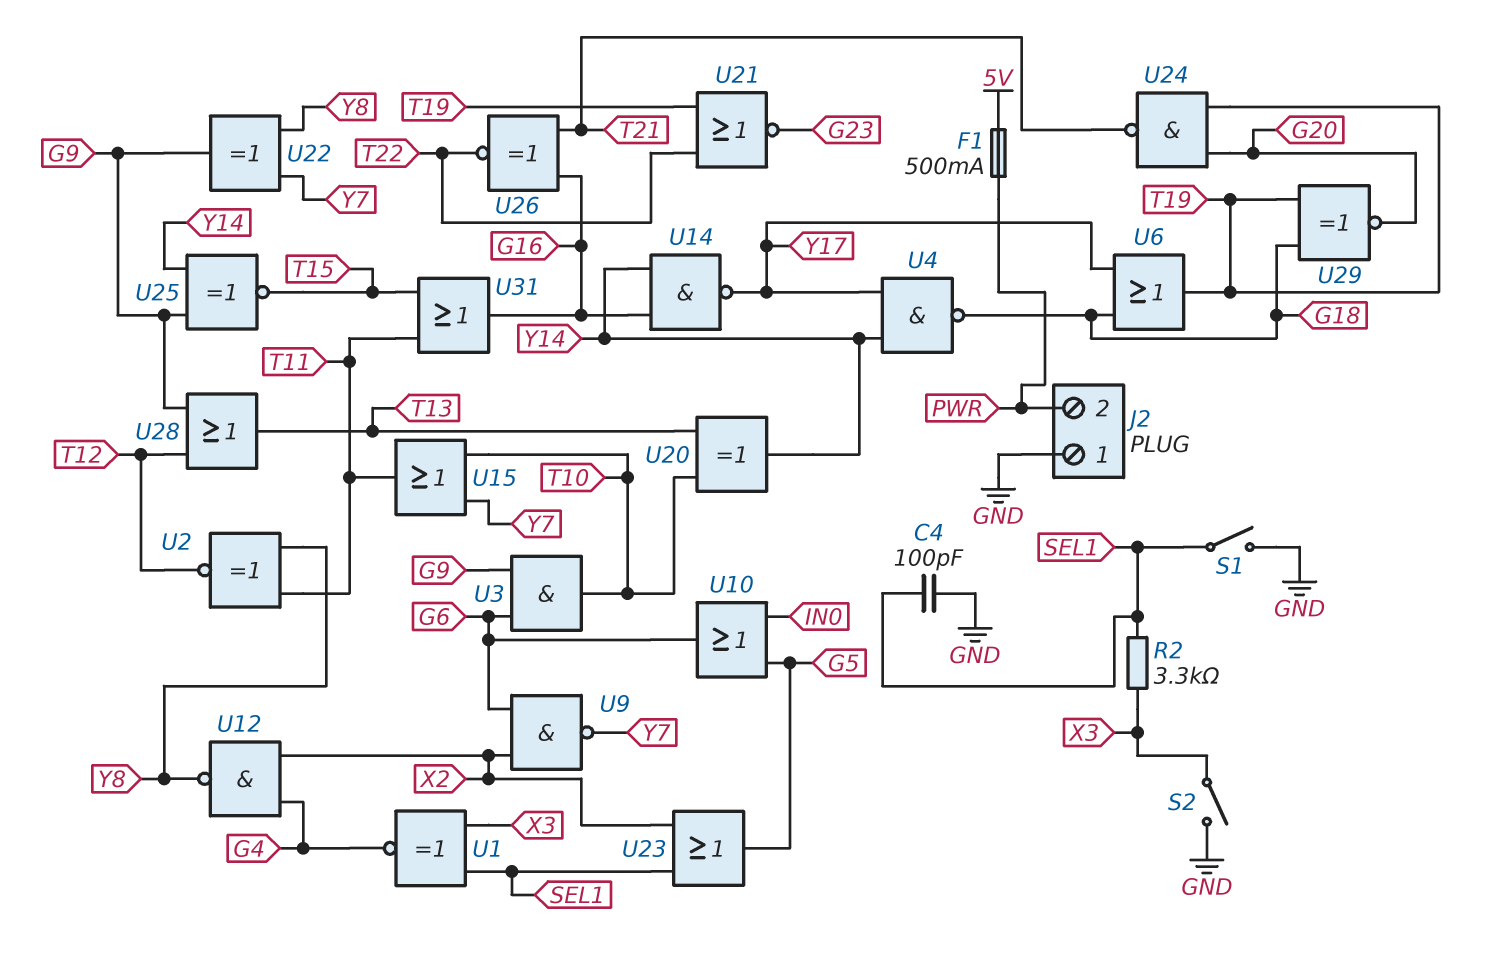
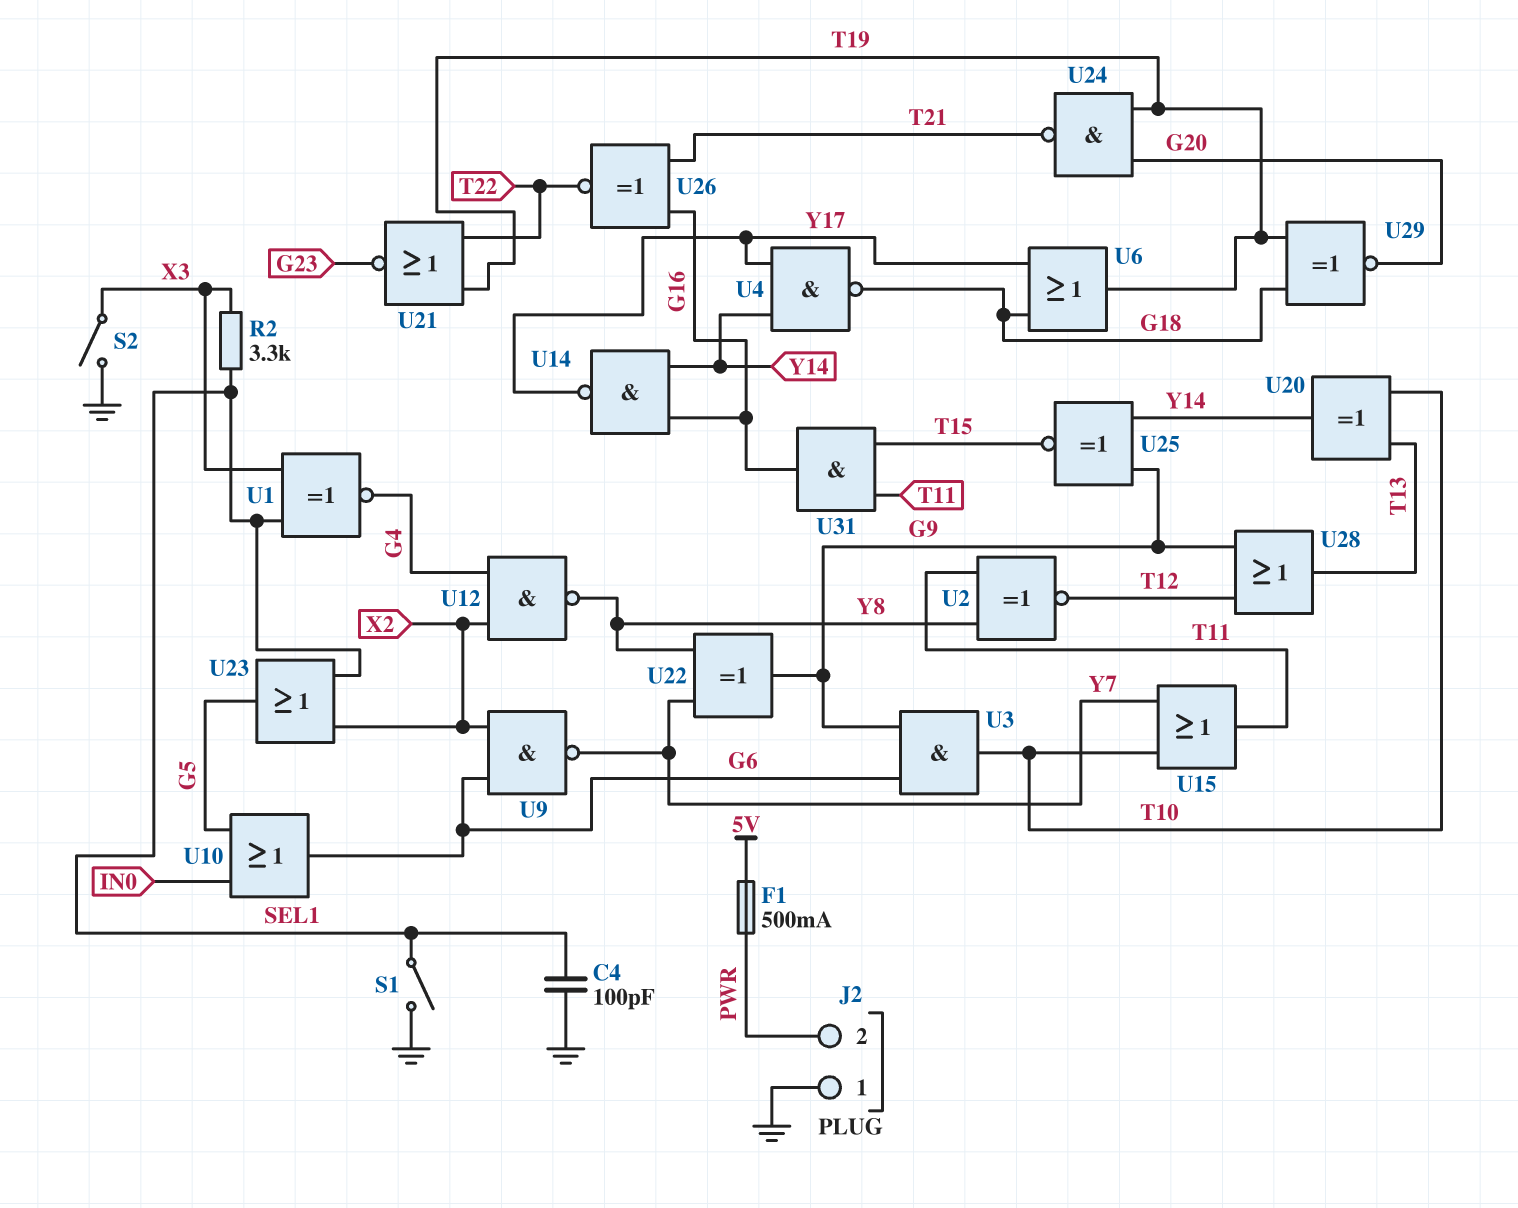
U31: OR (in T11, in T15, out G16) -> AND (in T11, in T15, out G16)

